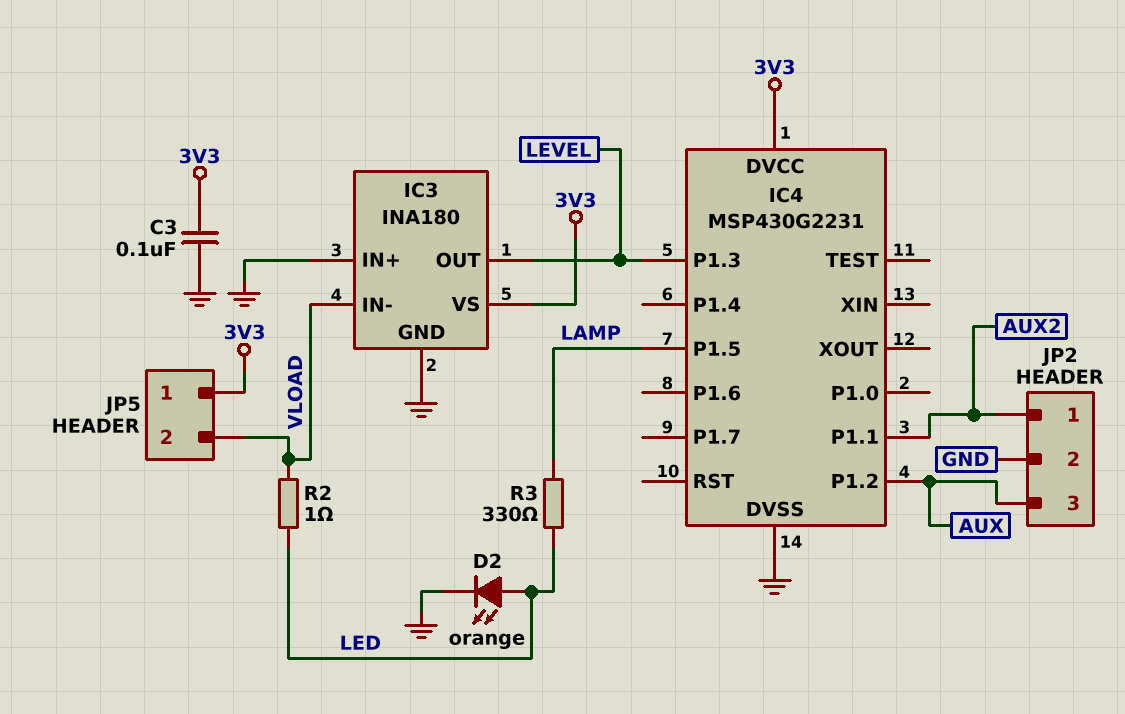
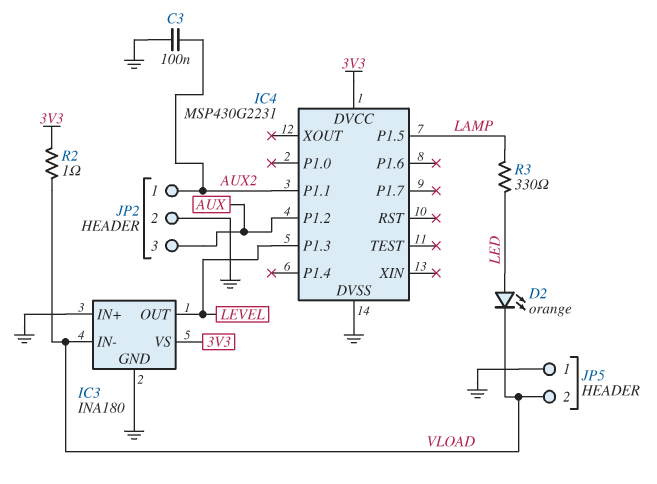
C3: 100nF (3V3, GND) -> 100nF (AUX2, GND)
D2: LED orange (A LED, K GND) -> LED orange (A LED, K VLOAD)
JP5 pin 1: 3V3 -> GND
R2: 1 (LED, VLOAD) -> 1 (3V3, VLOAD)

